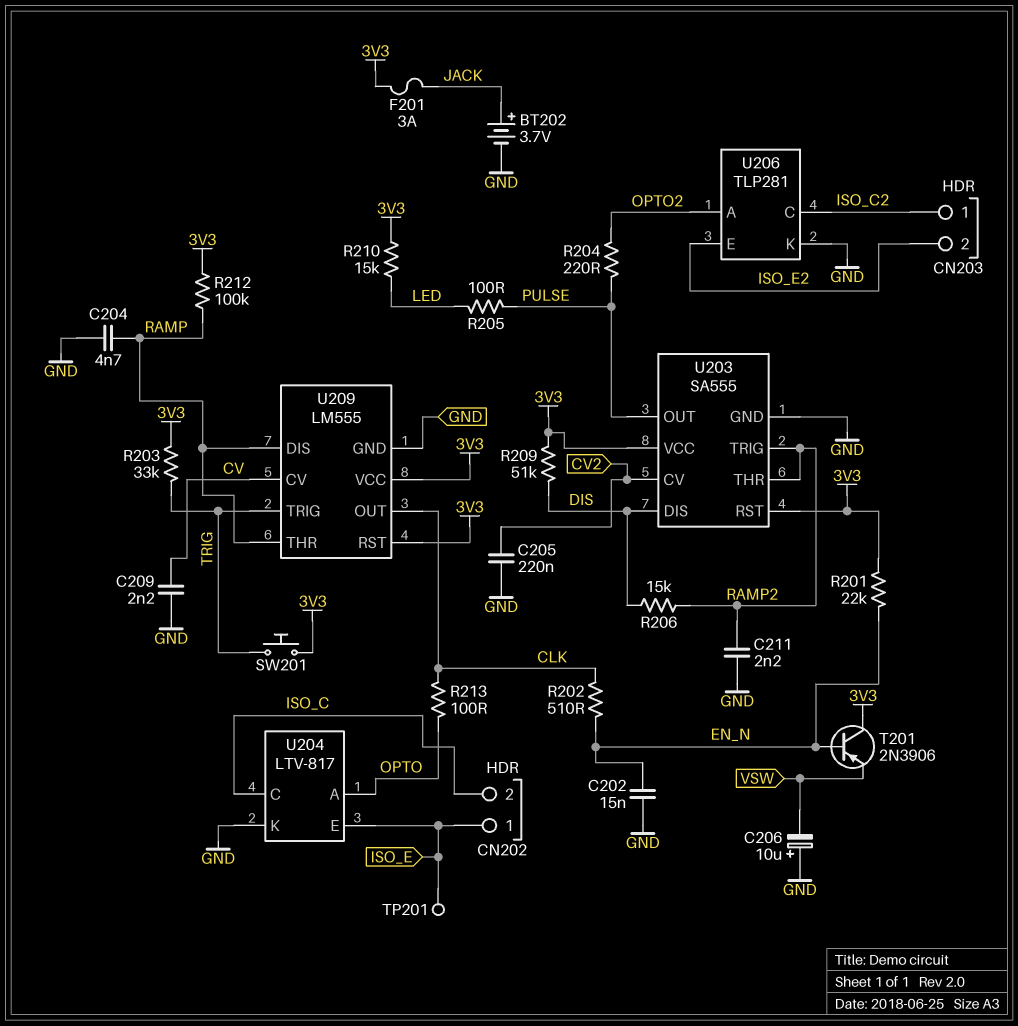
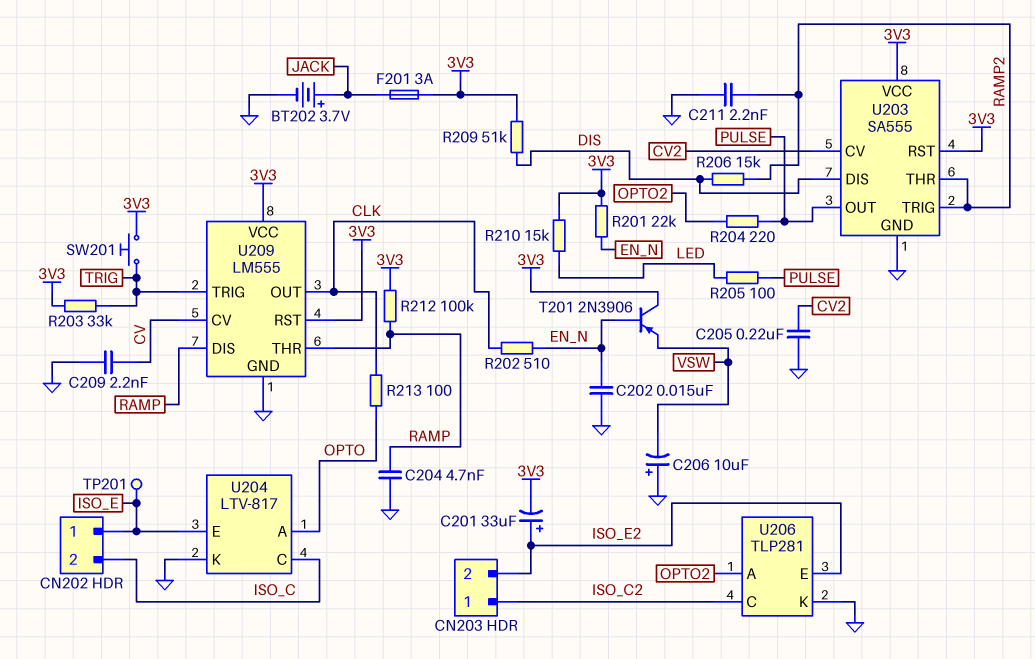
C201: none -> 33uF (plus ISO_E2, minus 3V3)

